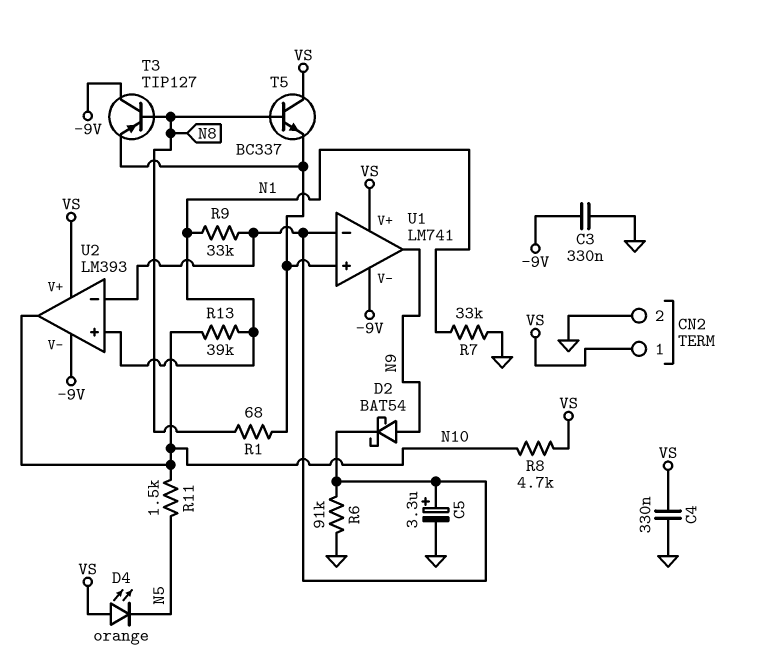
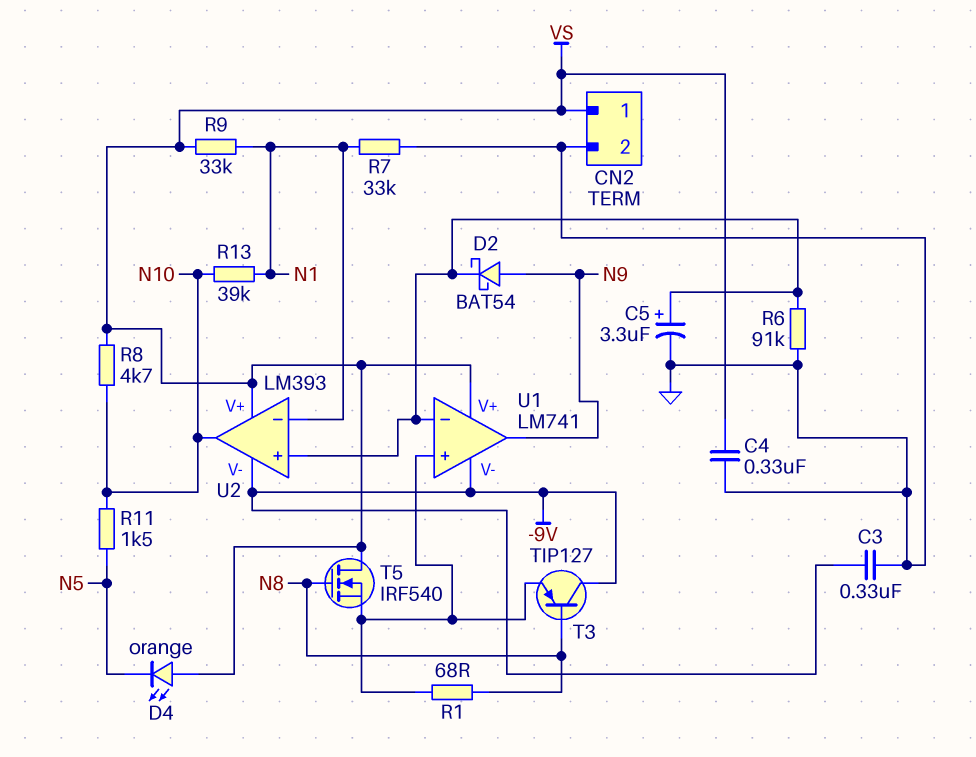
R9: 33k (N1, U1/in-) -> 33k (N1, VS)
T5: NPN BC337 (B N8, C VS, E U1/in+) -> NMOS IRF540 (G N8, D VS, S U1/in+)
U2 pin in+: N1 -> U1/in-
U2 pin in-: U1/in- -> N1

